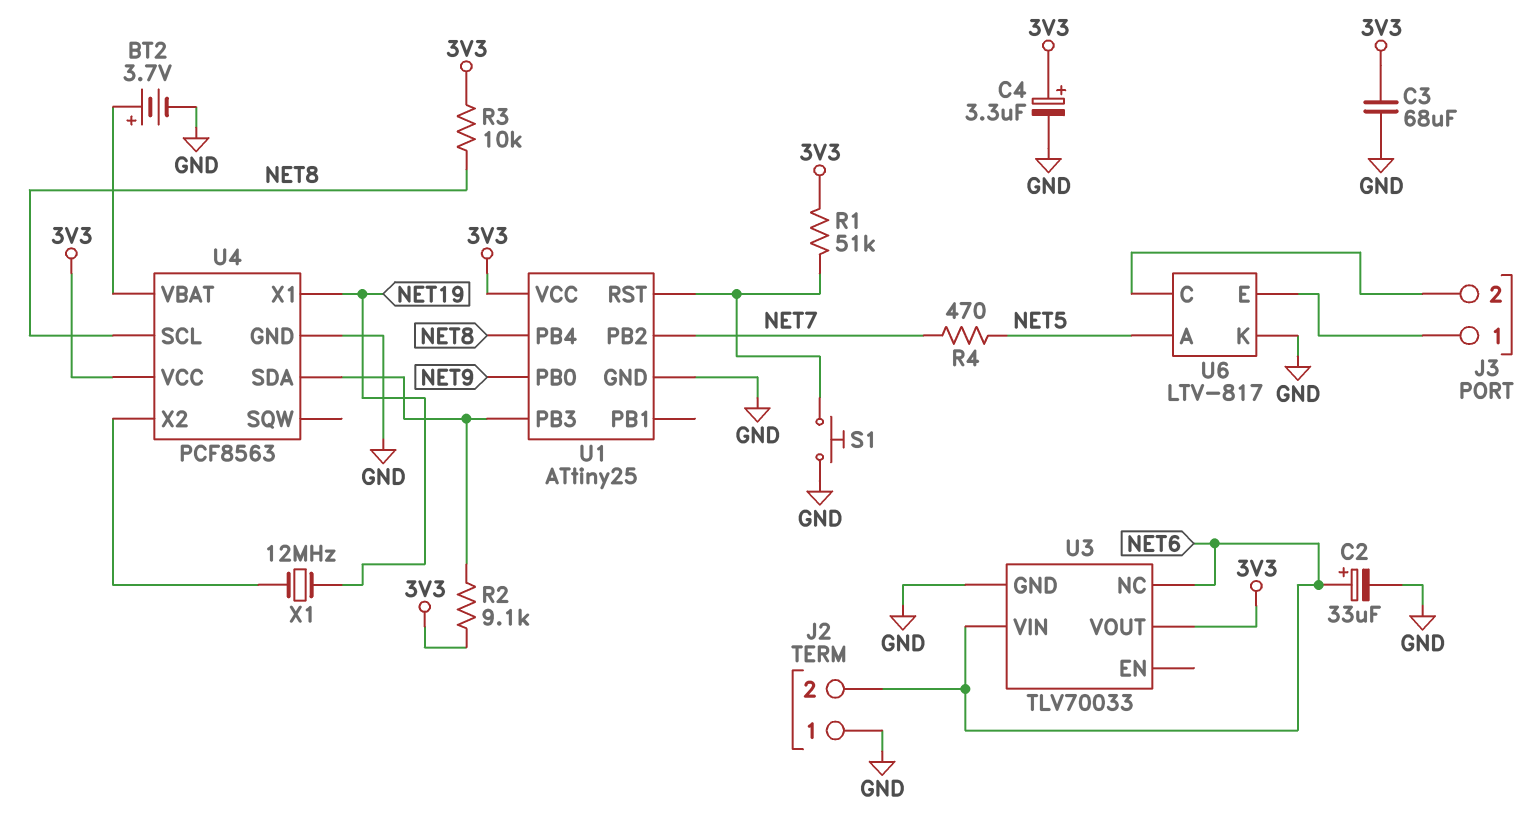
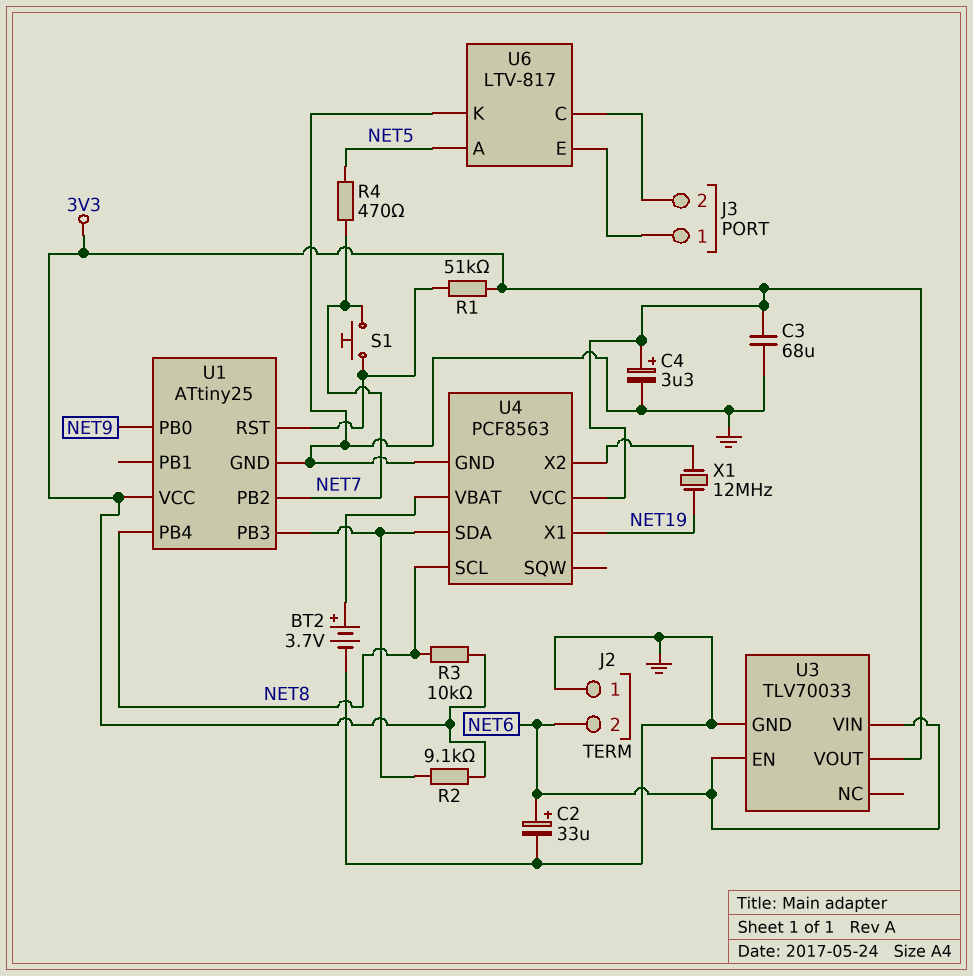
S1: button (GND, U1/RST) -> button (NET7, U1/RST)
U3 pin EN: none -> NET6
U3 pin NC: NET6 -> none

